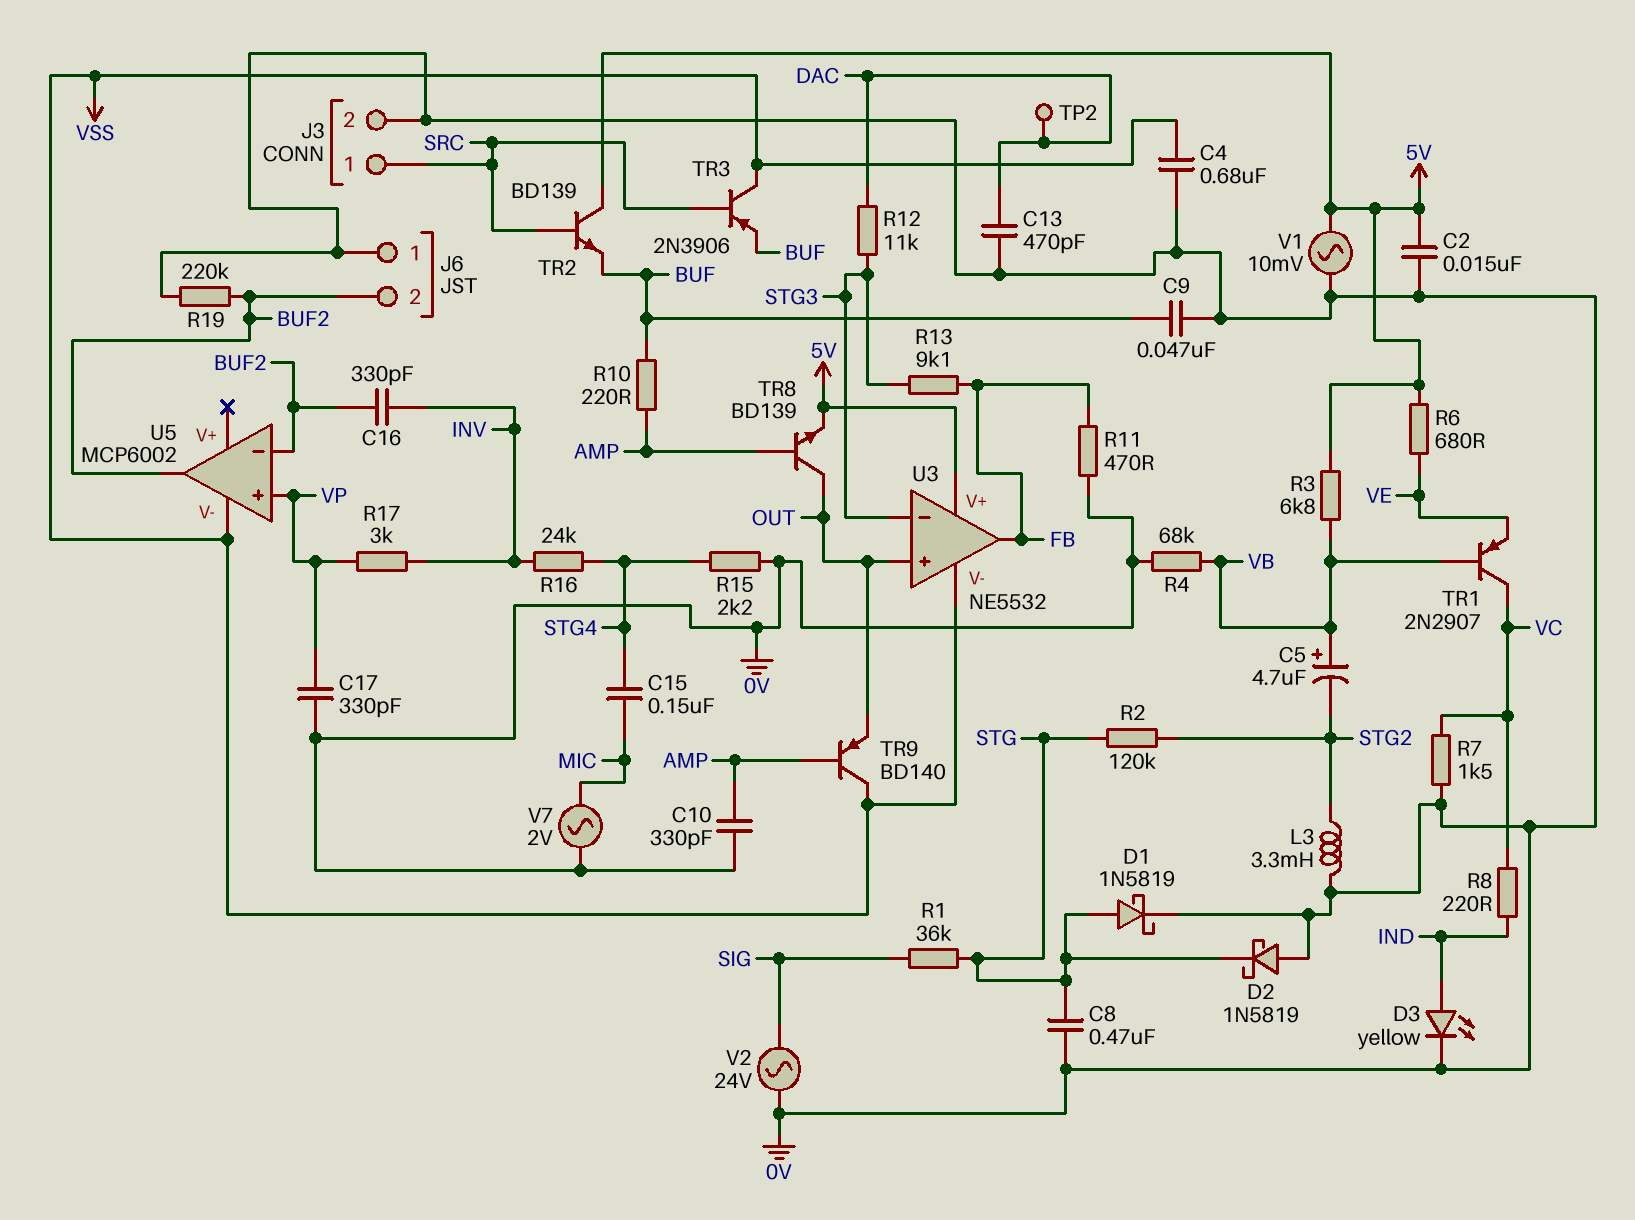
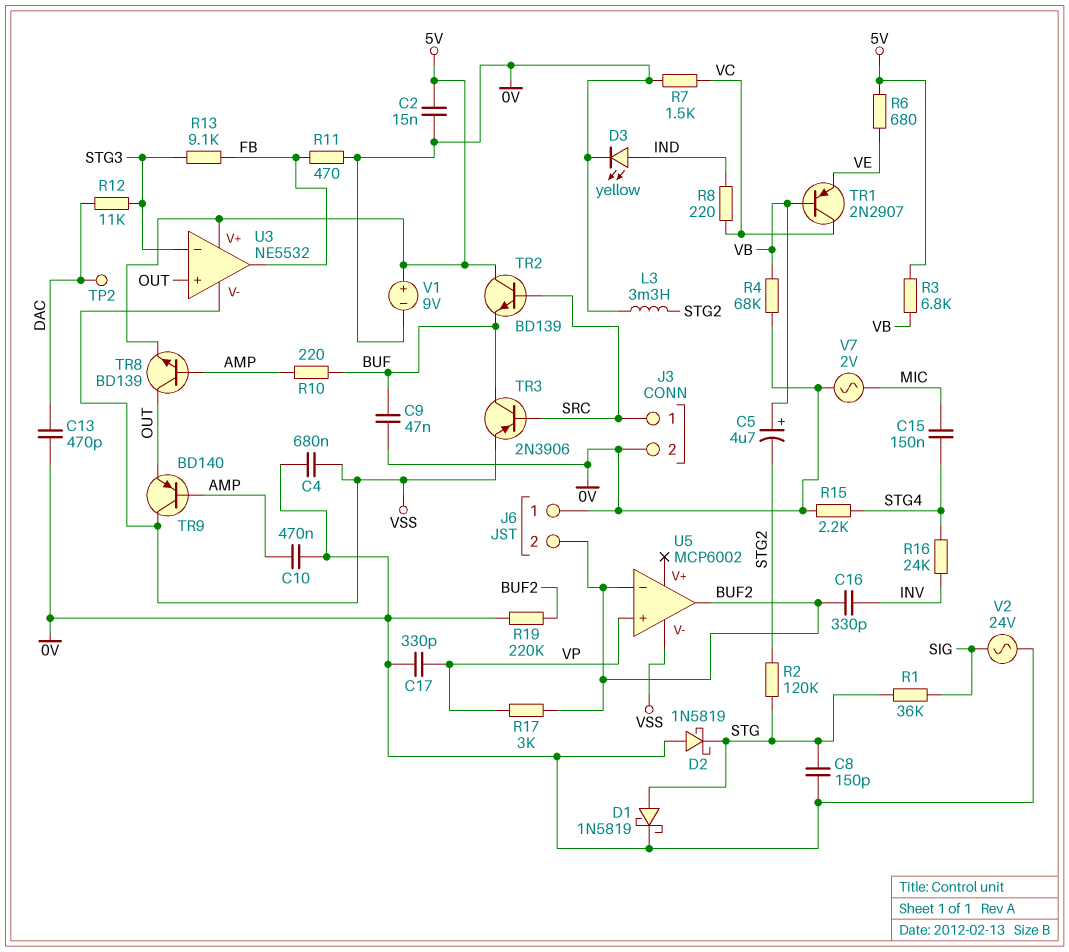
C8: 470nF (0V, STG) -> 150pF (0V, STG)
C10: 330pF (0V, AMP) -> 470nF (0V, AMP)
R17: 3k (INV, VP) -> 3k (BUF2, VP)
TR3: PNP 2N3906 (B SRC, C VSS, E BUF) -> PNP 2N3906 (B SRC, C BUF, E VSS)
V1: AC 10mV (0V, 5V) -> 9V (plus 5V, minus 0V)

